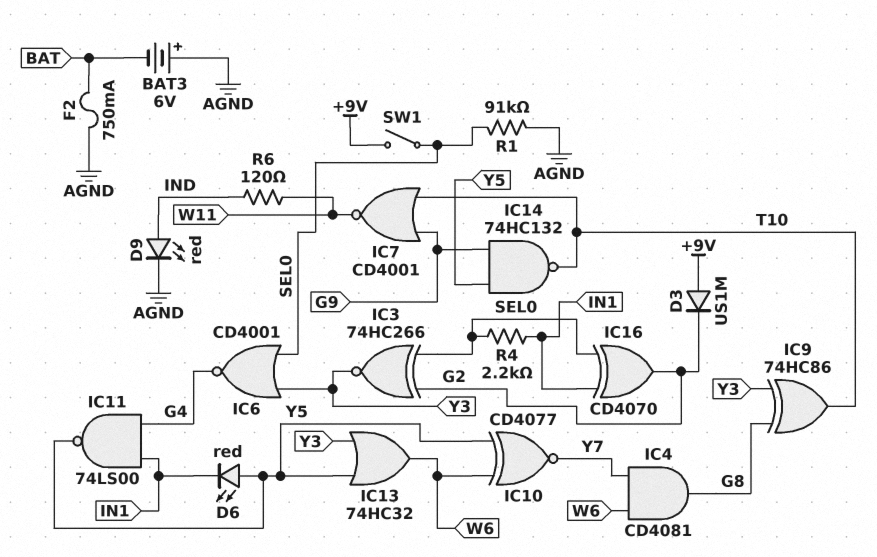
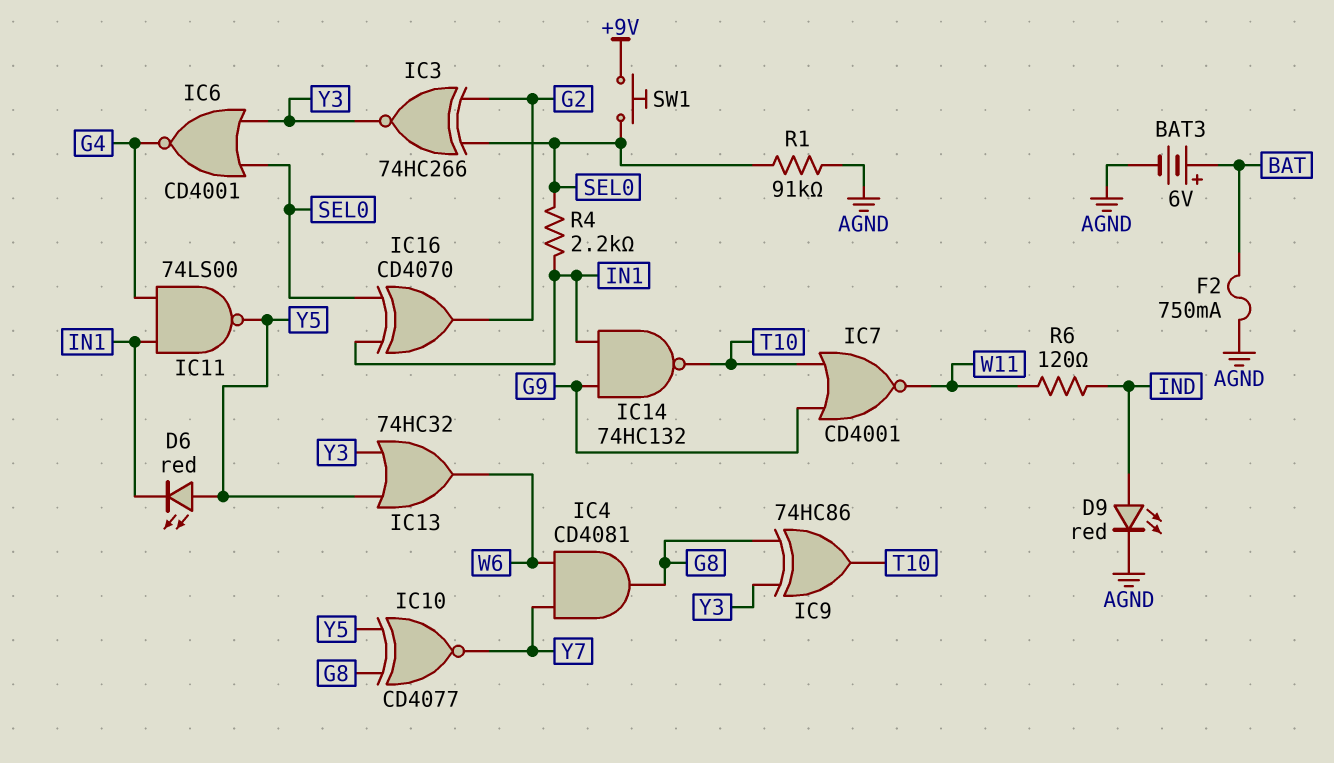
BAT3: 6V (plus AGND, minus BAT) -> 6V (plus BAT, minus AGND)
D3: diode US1M (A +9V, K G2) -> none
IC10: XNOR CD4077 (in W6, in Y5, out Y7) -> XNOR CD4077 (in G8, in Y5, out Y7)
IC14: NAND 74HC132 (in G9, in Y5, out T10) -> NAND 74HC132 (in G9, in IN1, out T10)
SW1: switch (+9V, SEL0) -> button (+9V, SEL0)

